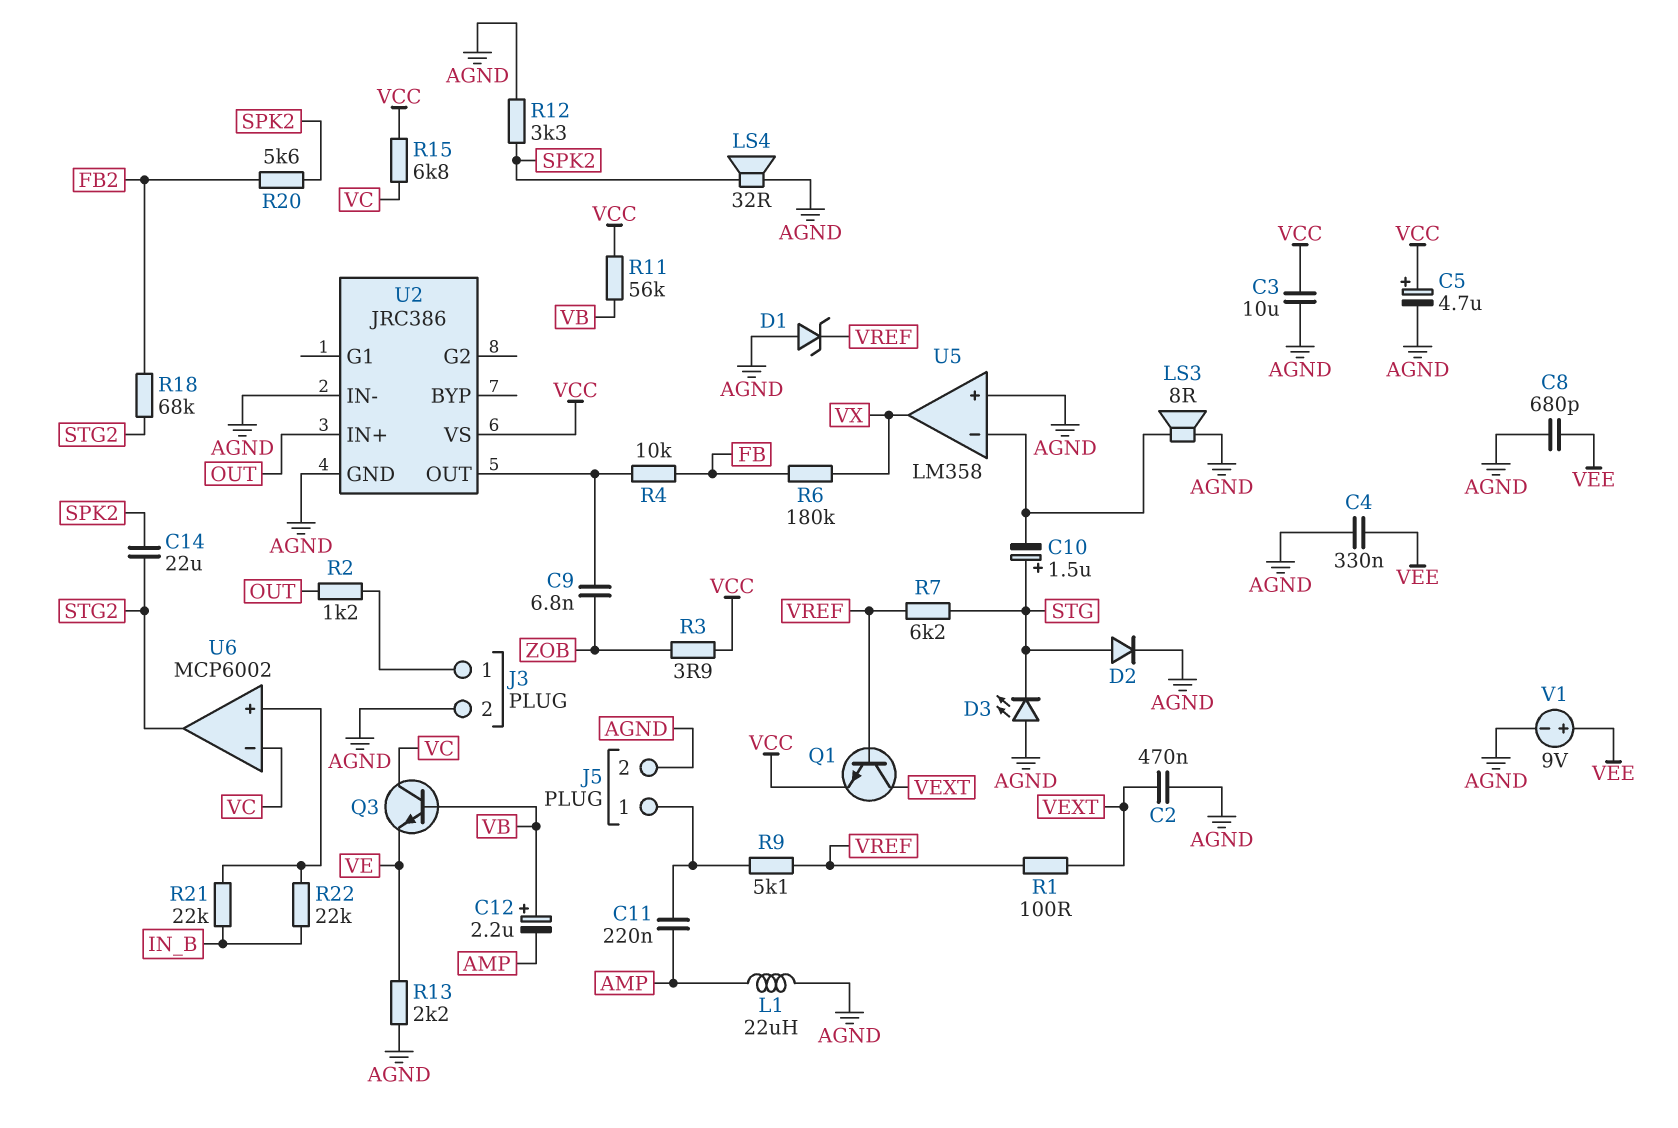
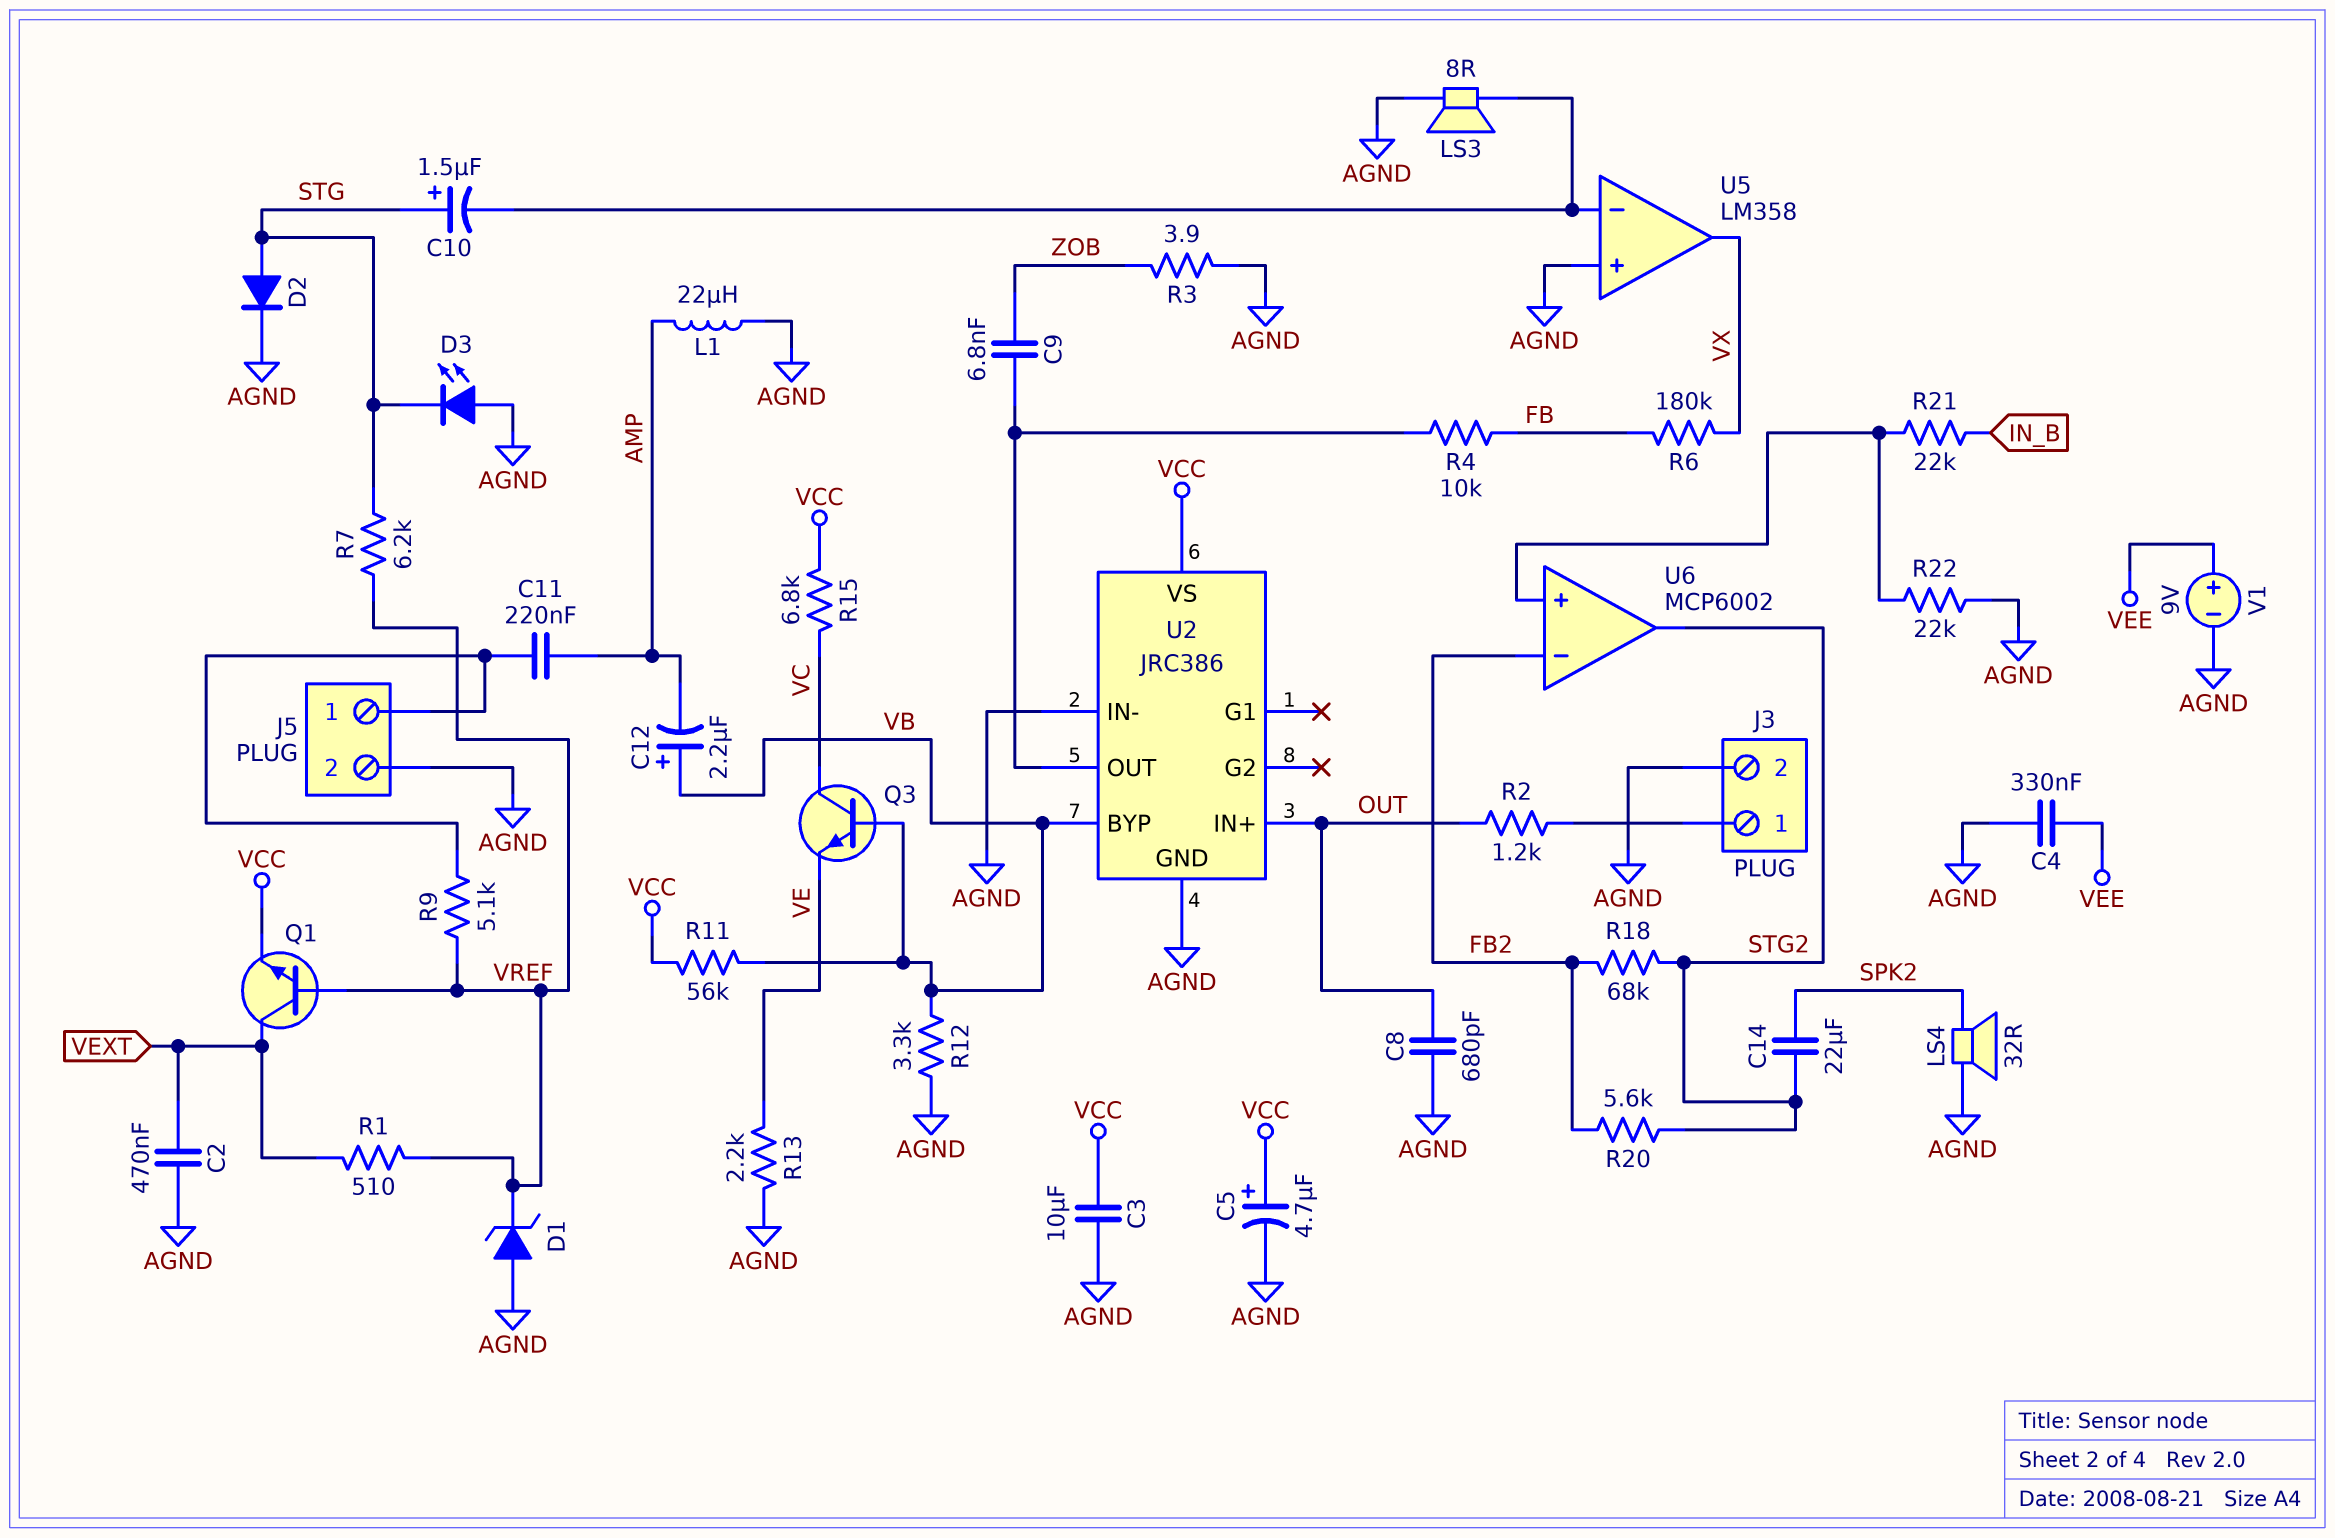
C8: 680pF (AGND, VEE) -> 680pF (AGND, OUT)
R1: 100 (VEXT, VREF) -> 510 (VEXT, VREF)
R3: 3.9 (VCC, ZOB) -> 3.9 (AGND, ZOB)
R12: 3.3k (AGND, SPK2) -> 3.3k (AGND, VB)
R20: 5.6k (FB2, SPK2) -> 5.6k (FB2, STG2)
R22: 22k (IN_B, U6/in+) -> 22k (AGND, U6/in+)
U2 pin BYP: none -> VB
U6 pin in-: VC -> FB2

